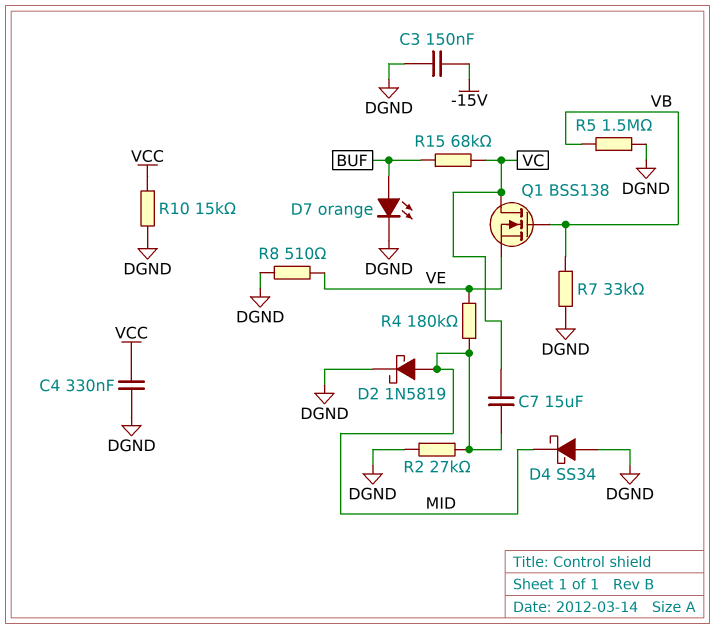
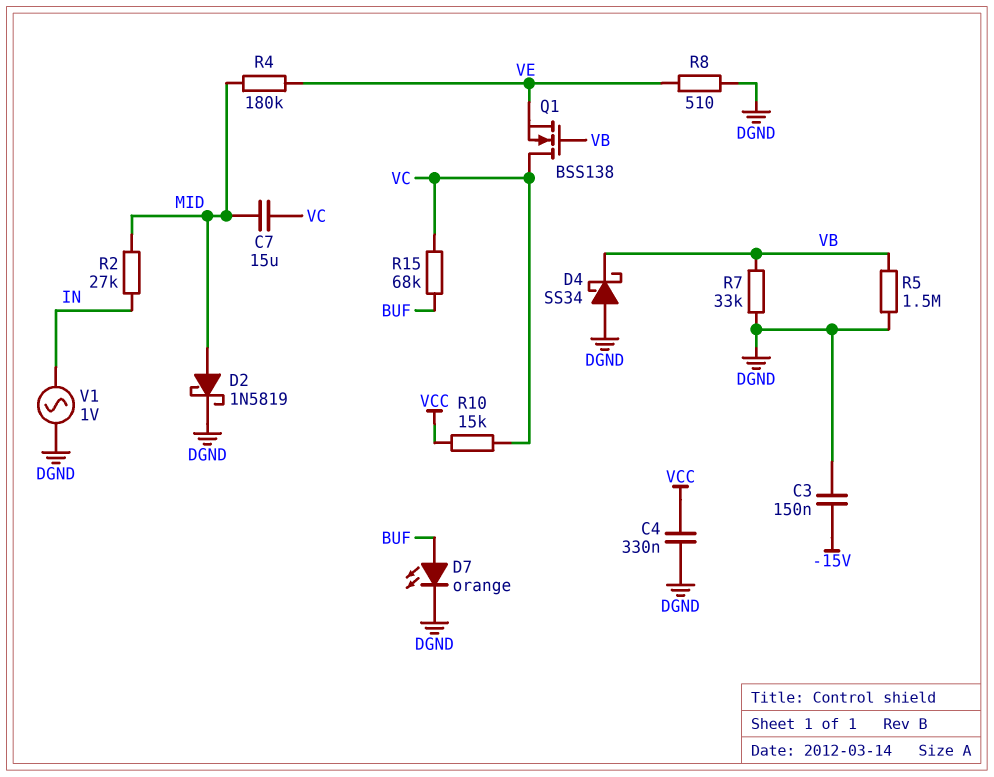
D4: schottky SS34 (A DGND, K MID) -> schottky SS34 (A DGND, K VB)
R2: 27k (DGND, MID) -> 27k (IN, MID)
R10: 15k (DGND, VCC) -> 15k (VC, VCC)
V1: none -> AC 1V (DGND, IN)

